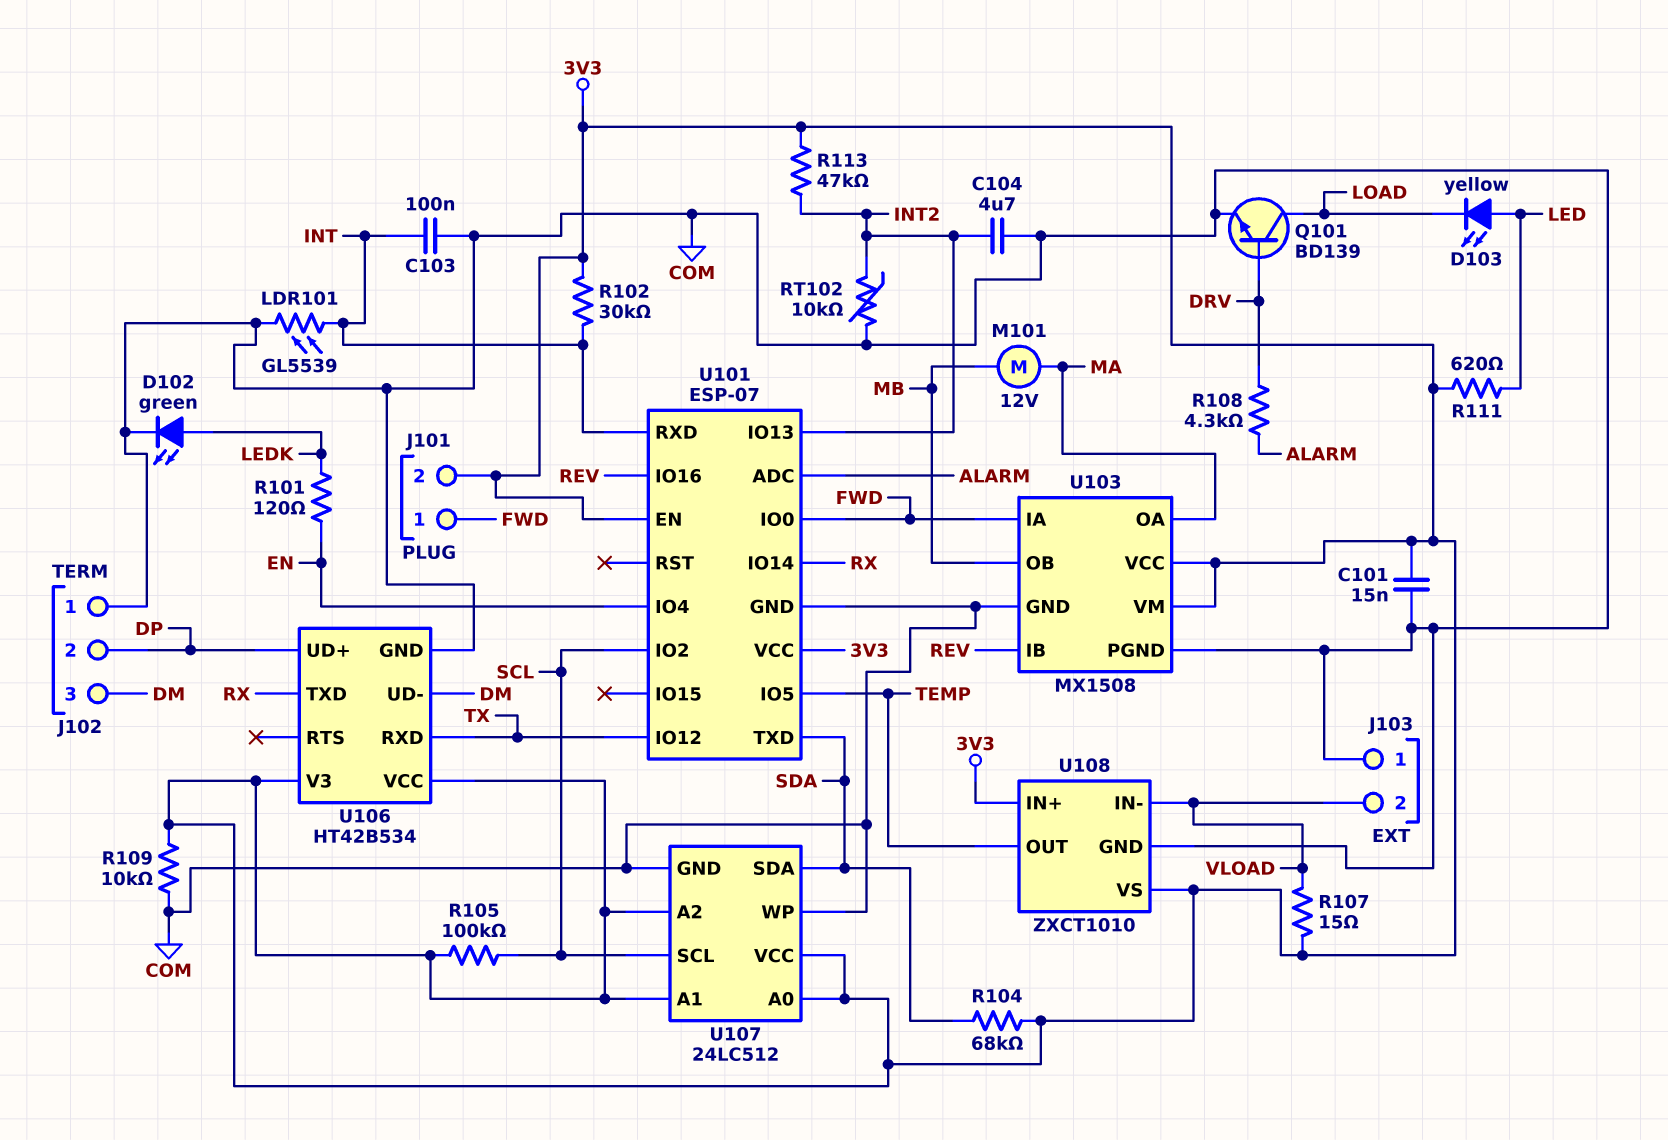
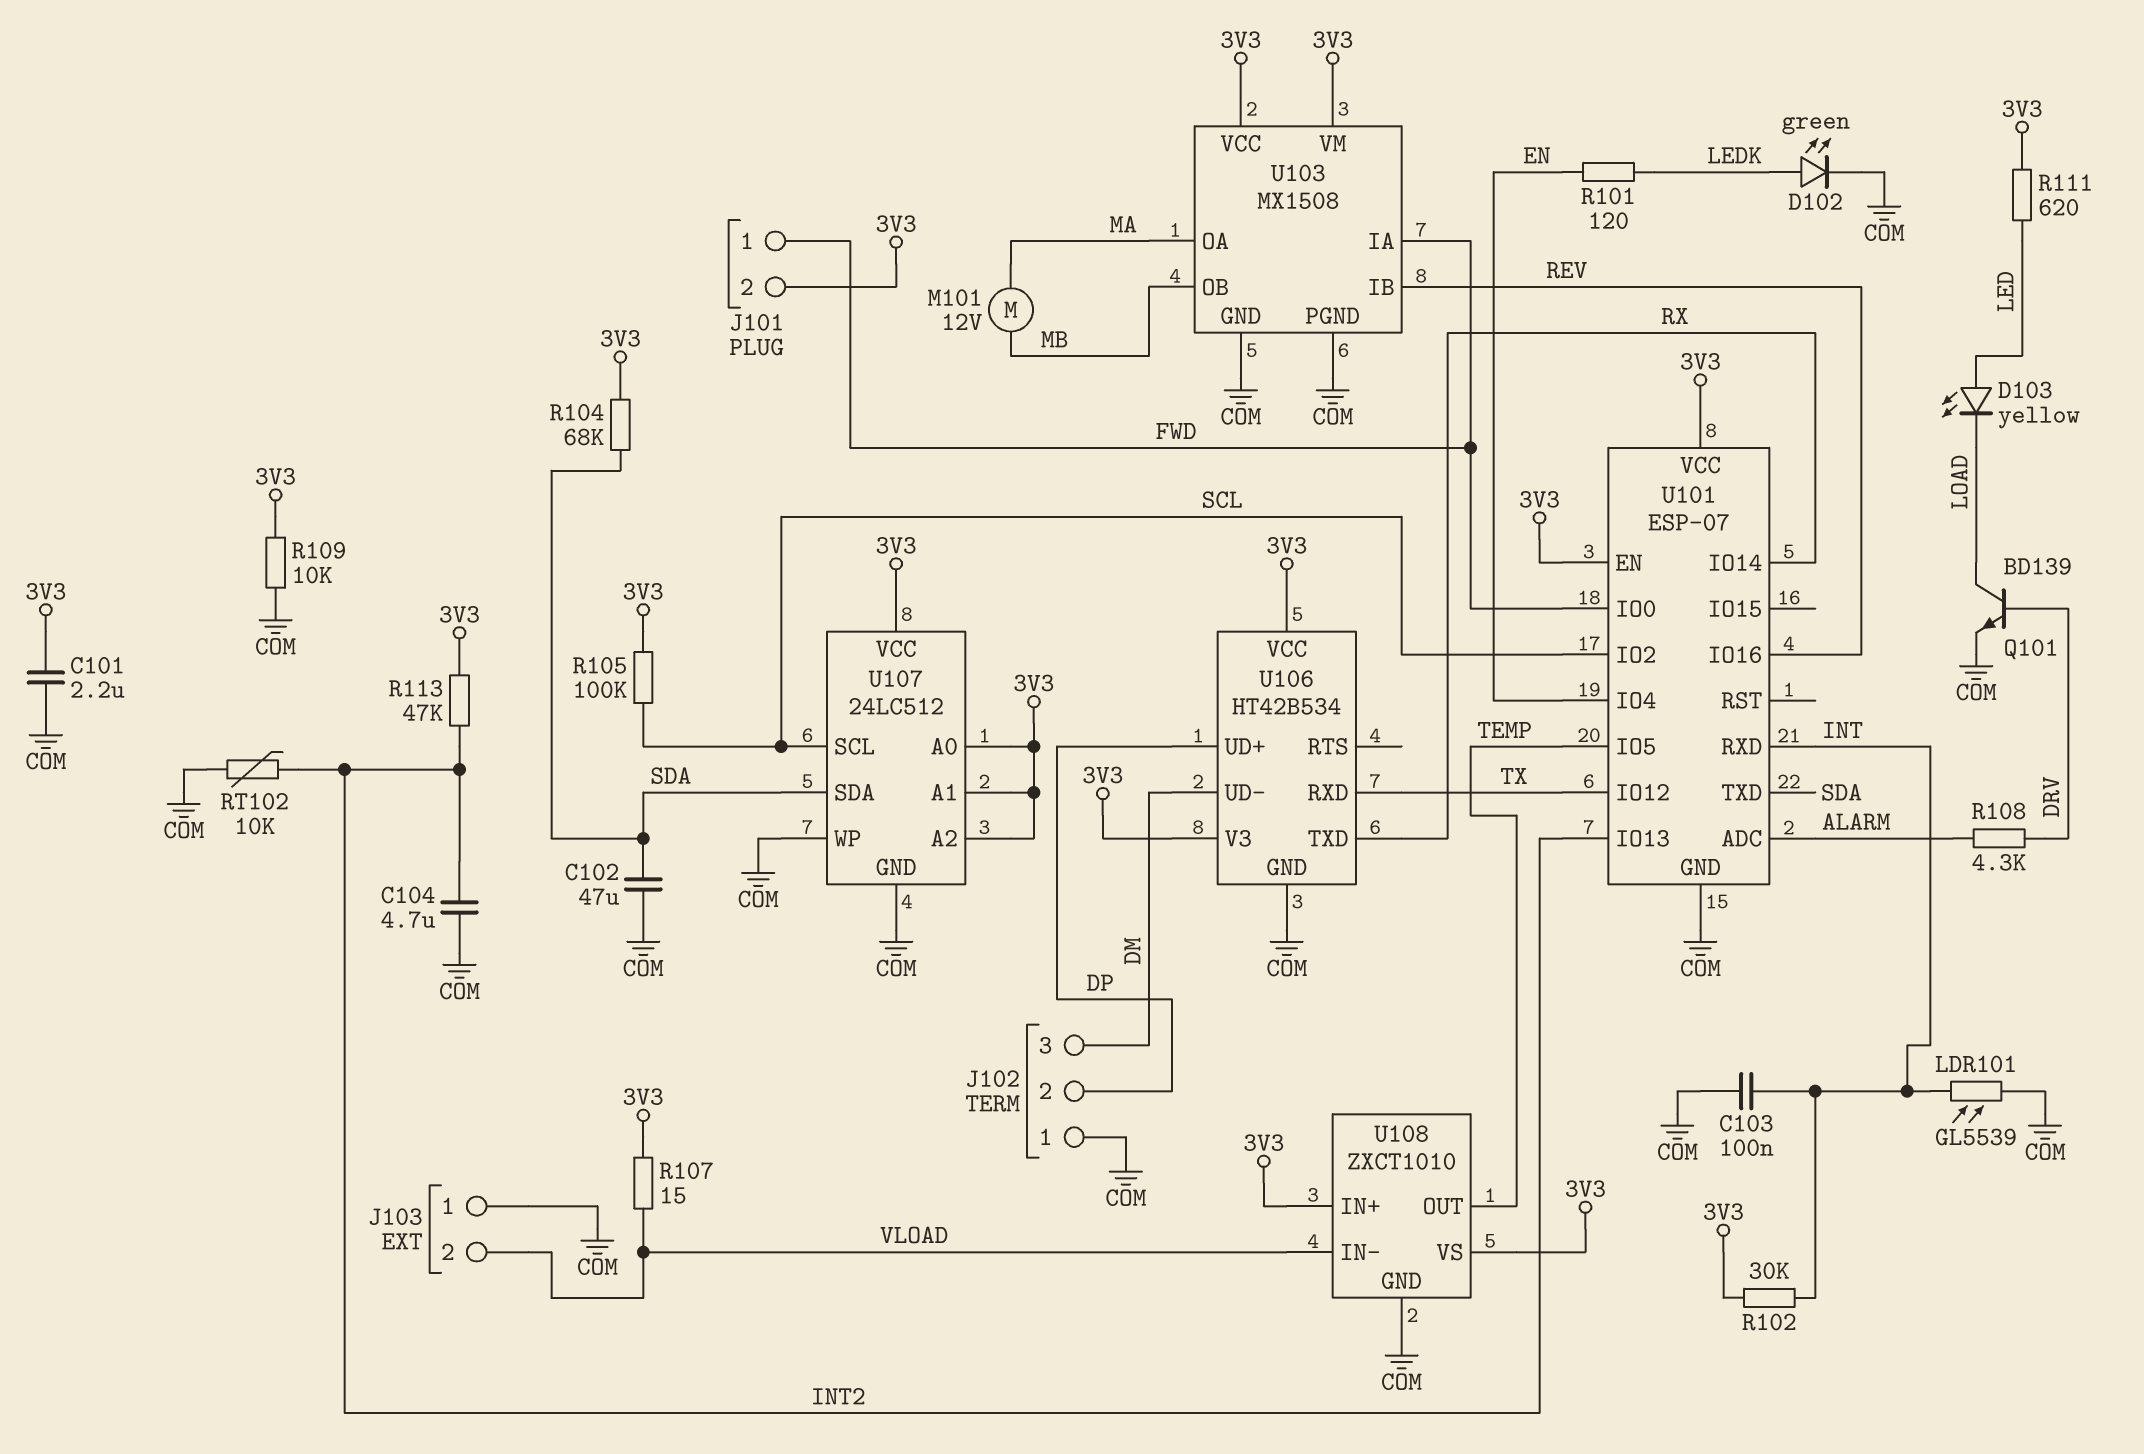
C101: 15nF (3V3, COM) -> 2.2uF (3V3, COM)
C102: none -> 47uF (COM, SDA)

